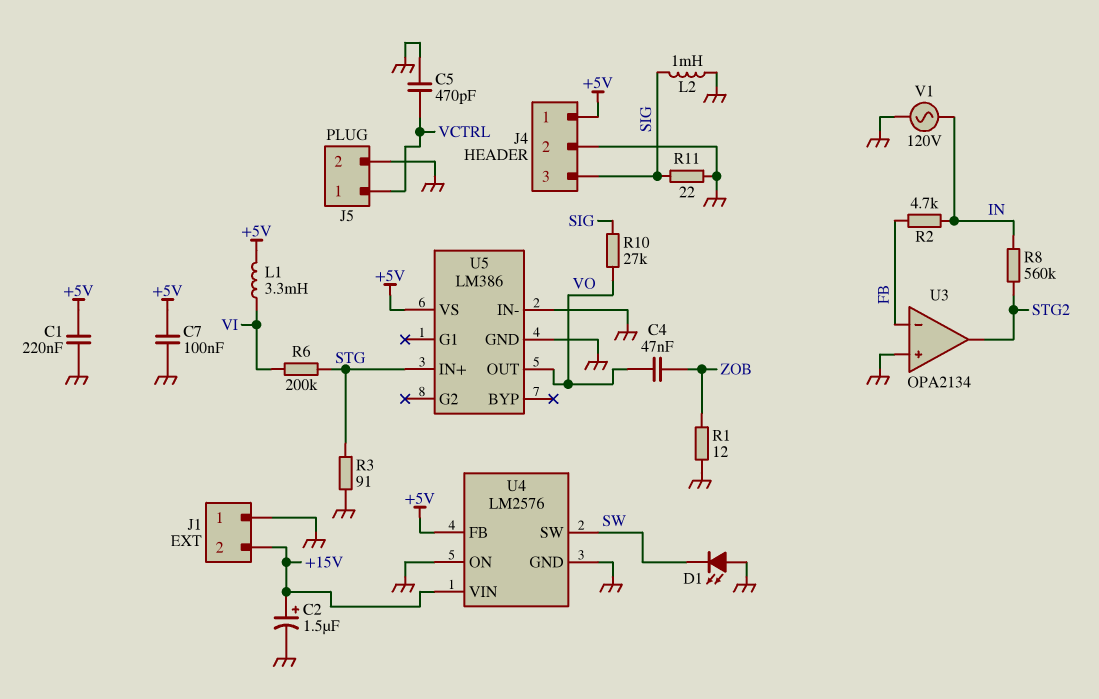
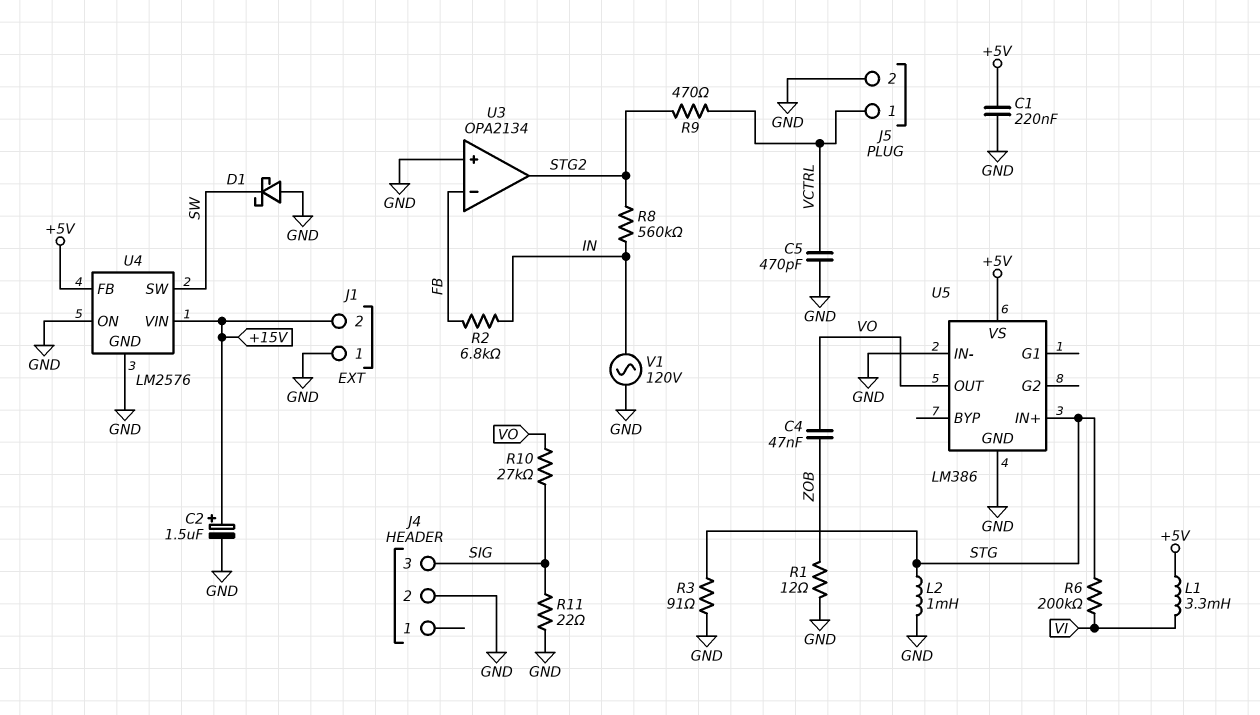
C7: 100nF (+5V, GND) -> none
D1: LED (A GND, K SW) -> schottky (A GND, K SW)
J4 pin 1: +5V -> none
L2: 1mH (GND, SIG) -> 1mH (GND, STG)
R2: 4.7k (FB, IN) -> 6.8k (FB, IN)
R9: none -> 470 (STG2, VCTRL)

